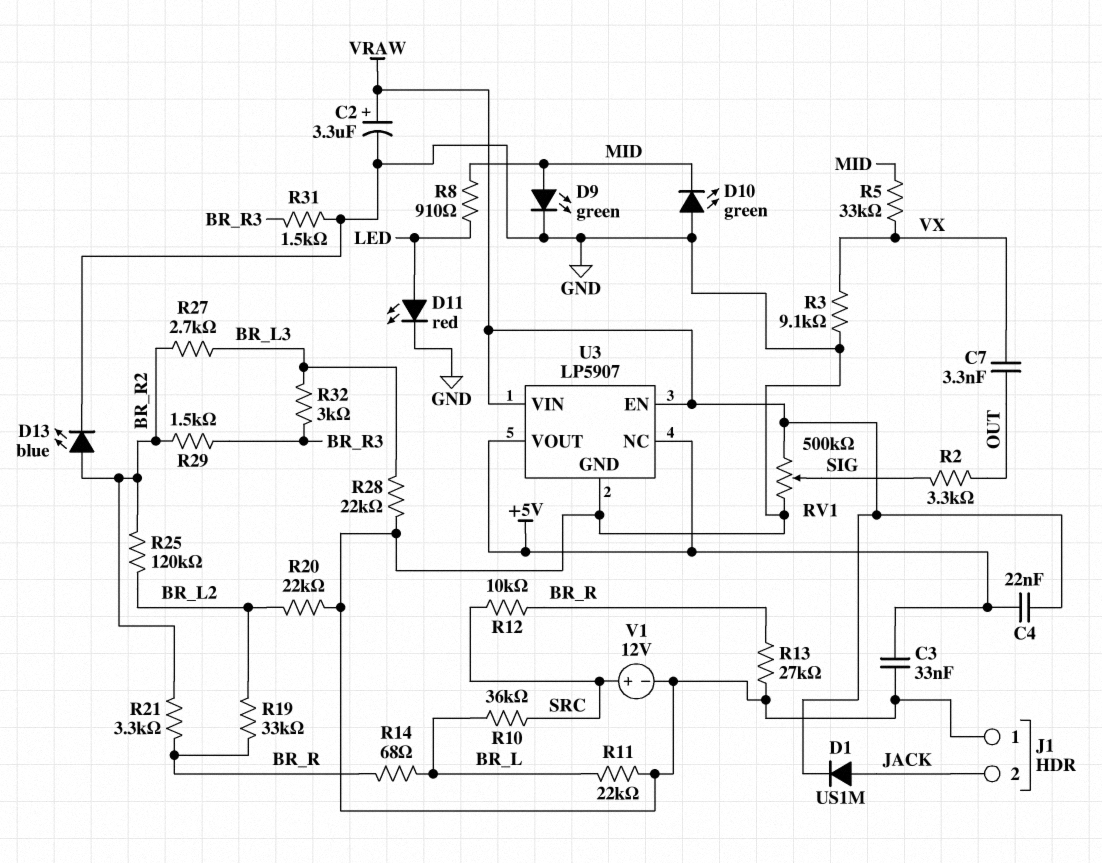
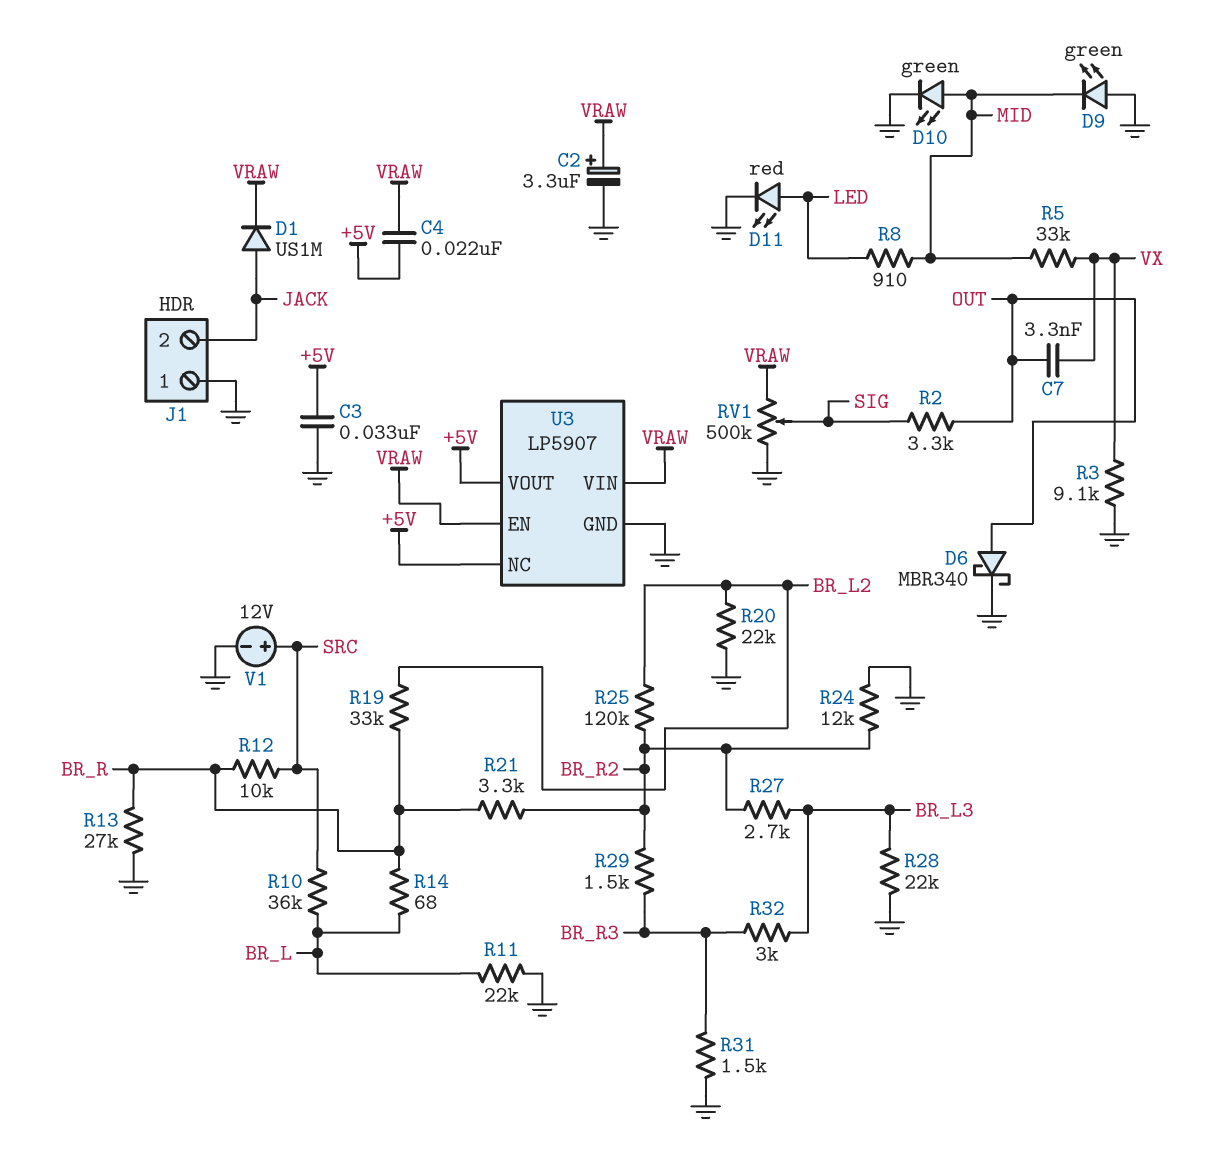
D6: none -> schottky MBR340 (A OUT, K GND)
D9: LED green (A MID, K GND) -> LED green (A GND, K MID)
D10: LED green (A GND, K MID) -> LED green (A MID, K GND)
D13: LED blue (A BR_R2, K GND) -> none
R24: none -> 12k (BR_R2, GND)

